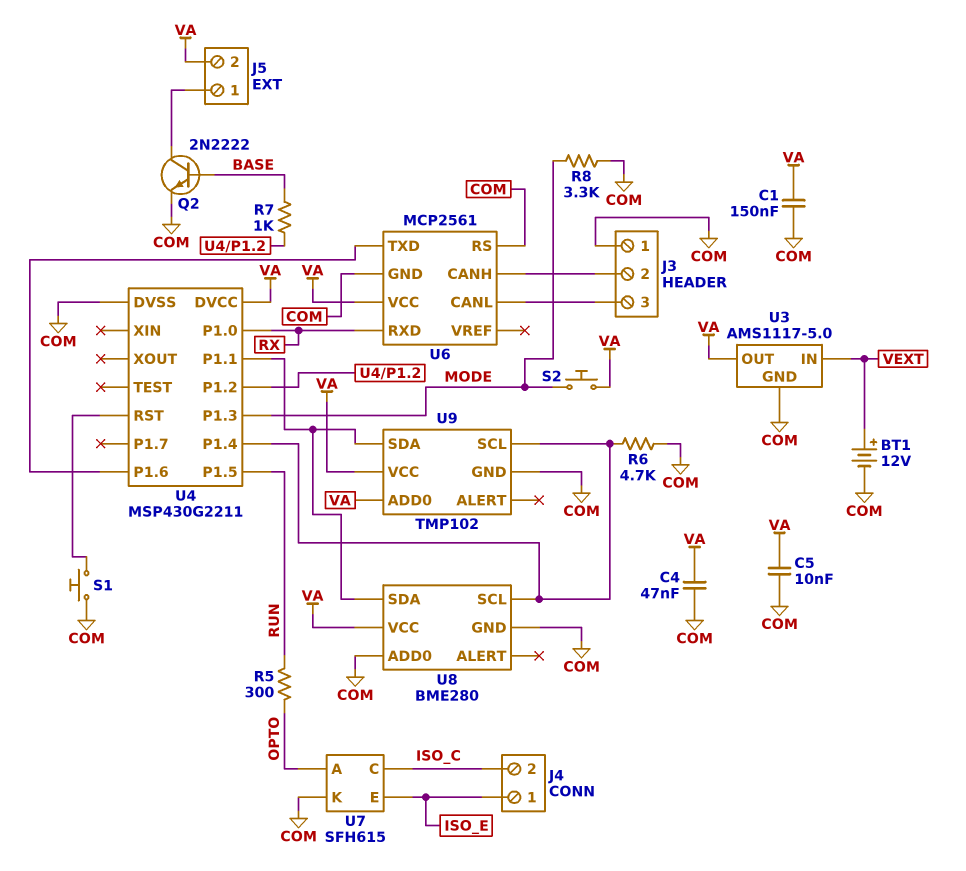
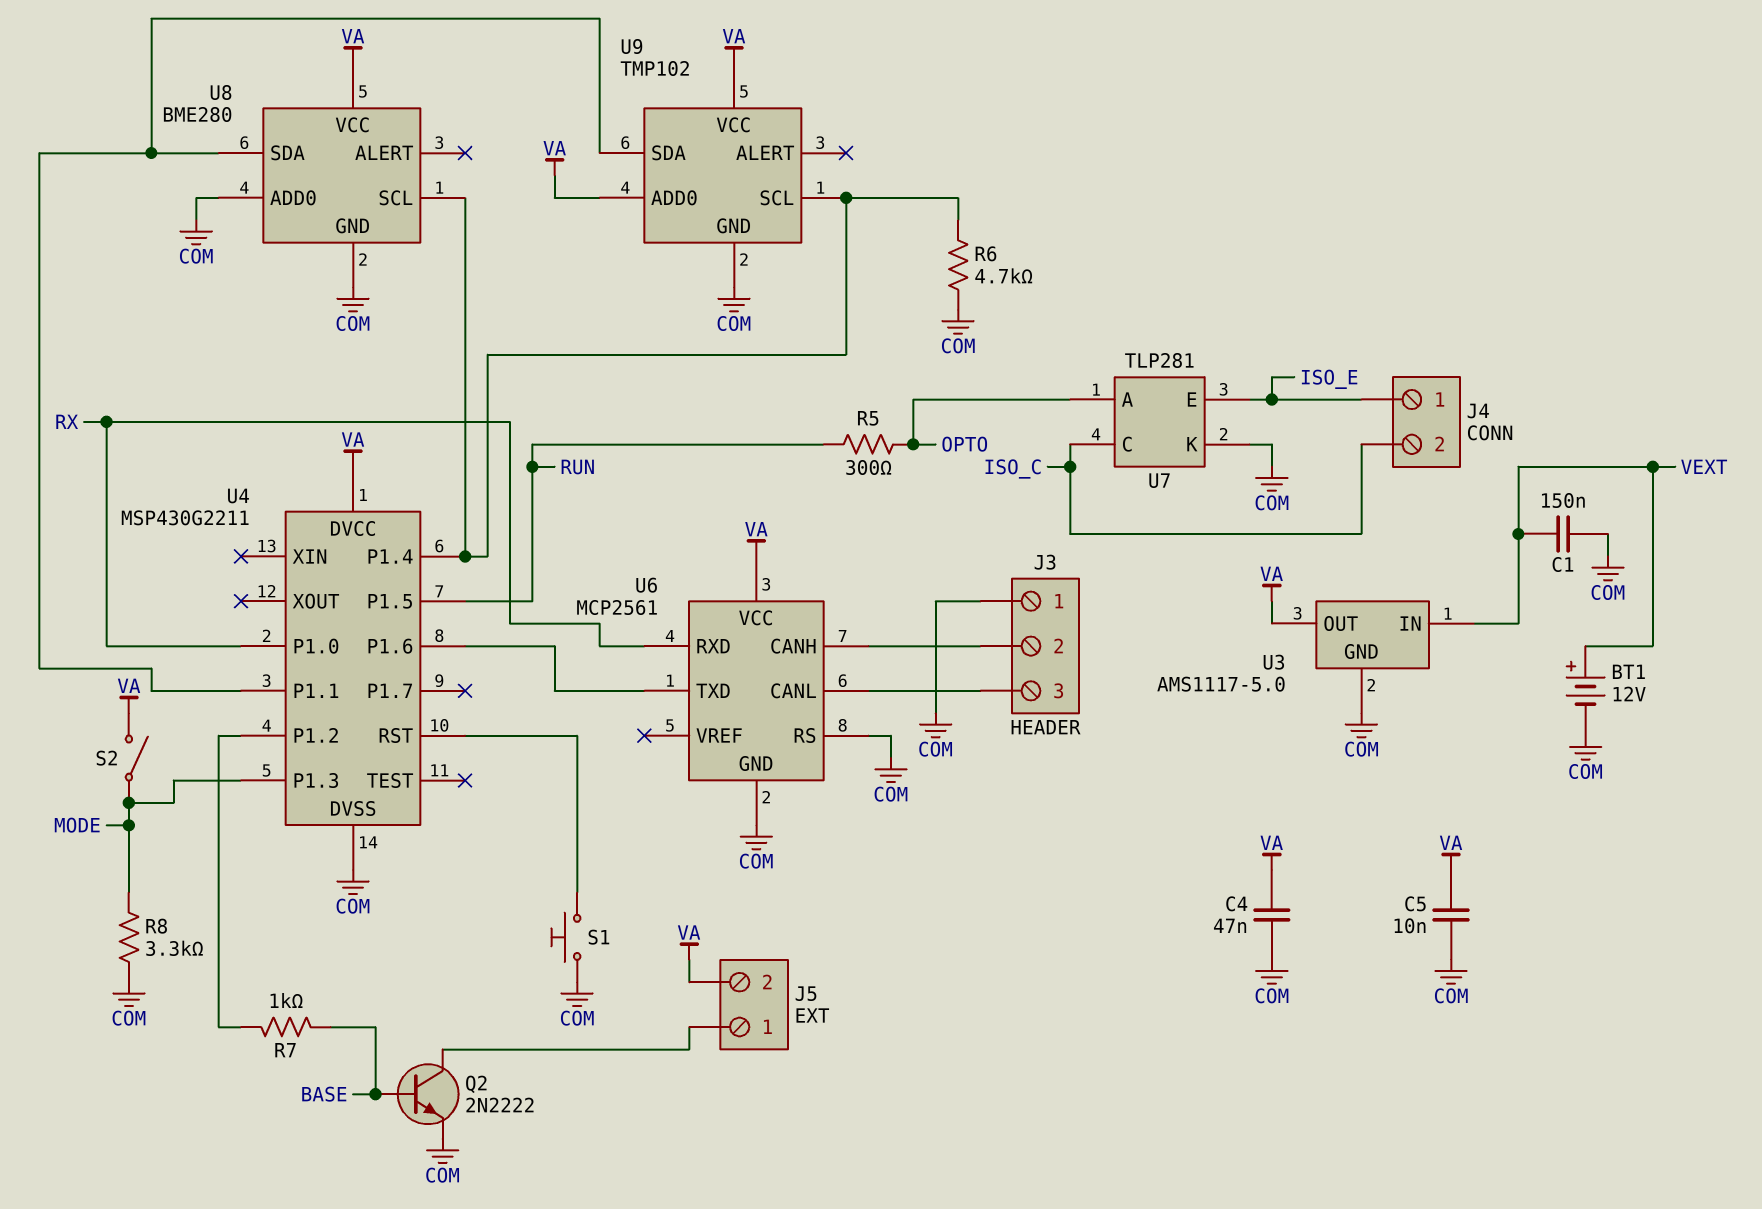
C1: 150nF (COM, VA) -> 150nF (COM, VEXT)
S2: button (MODE, VA) -> switch (MODE, VA)
U7: SFH615 -> TLP281

